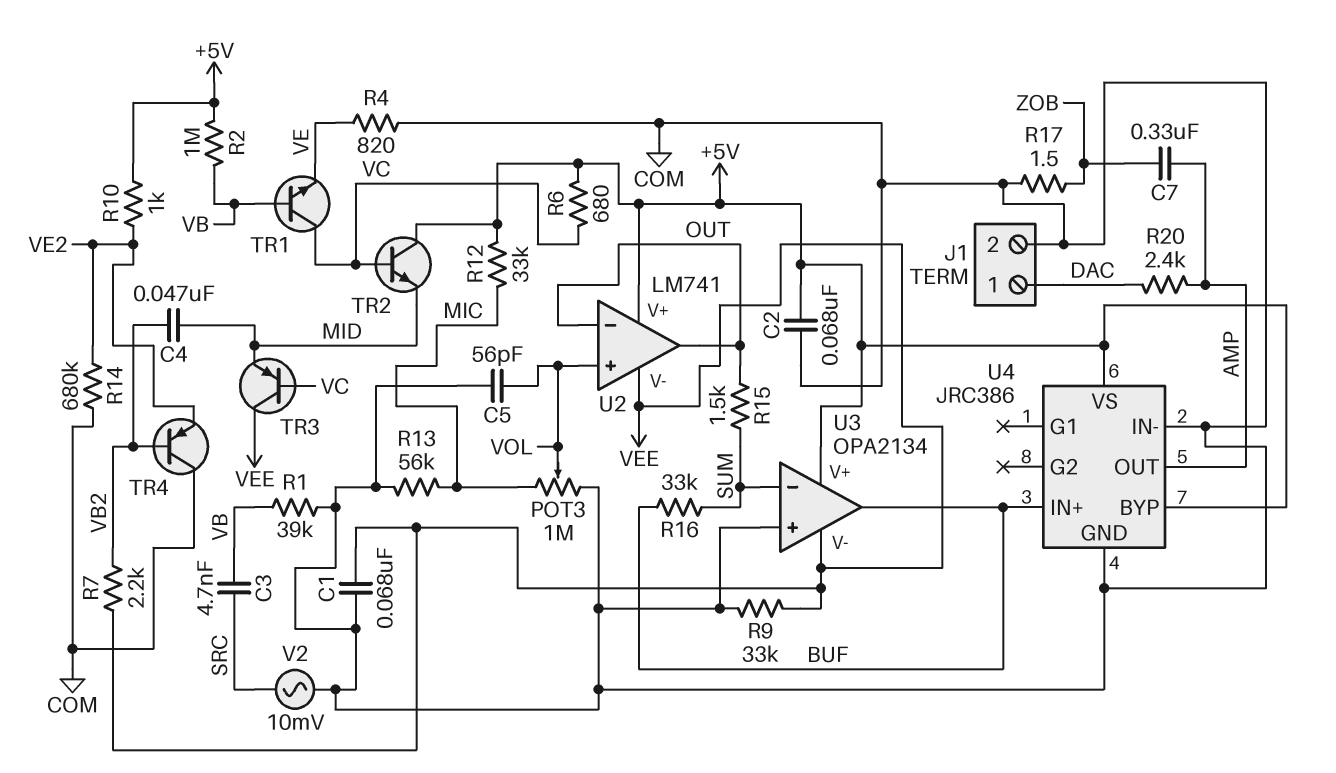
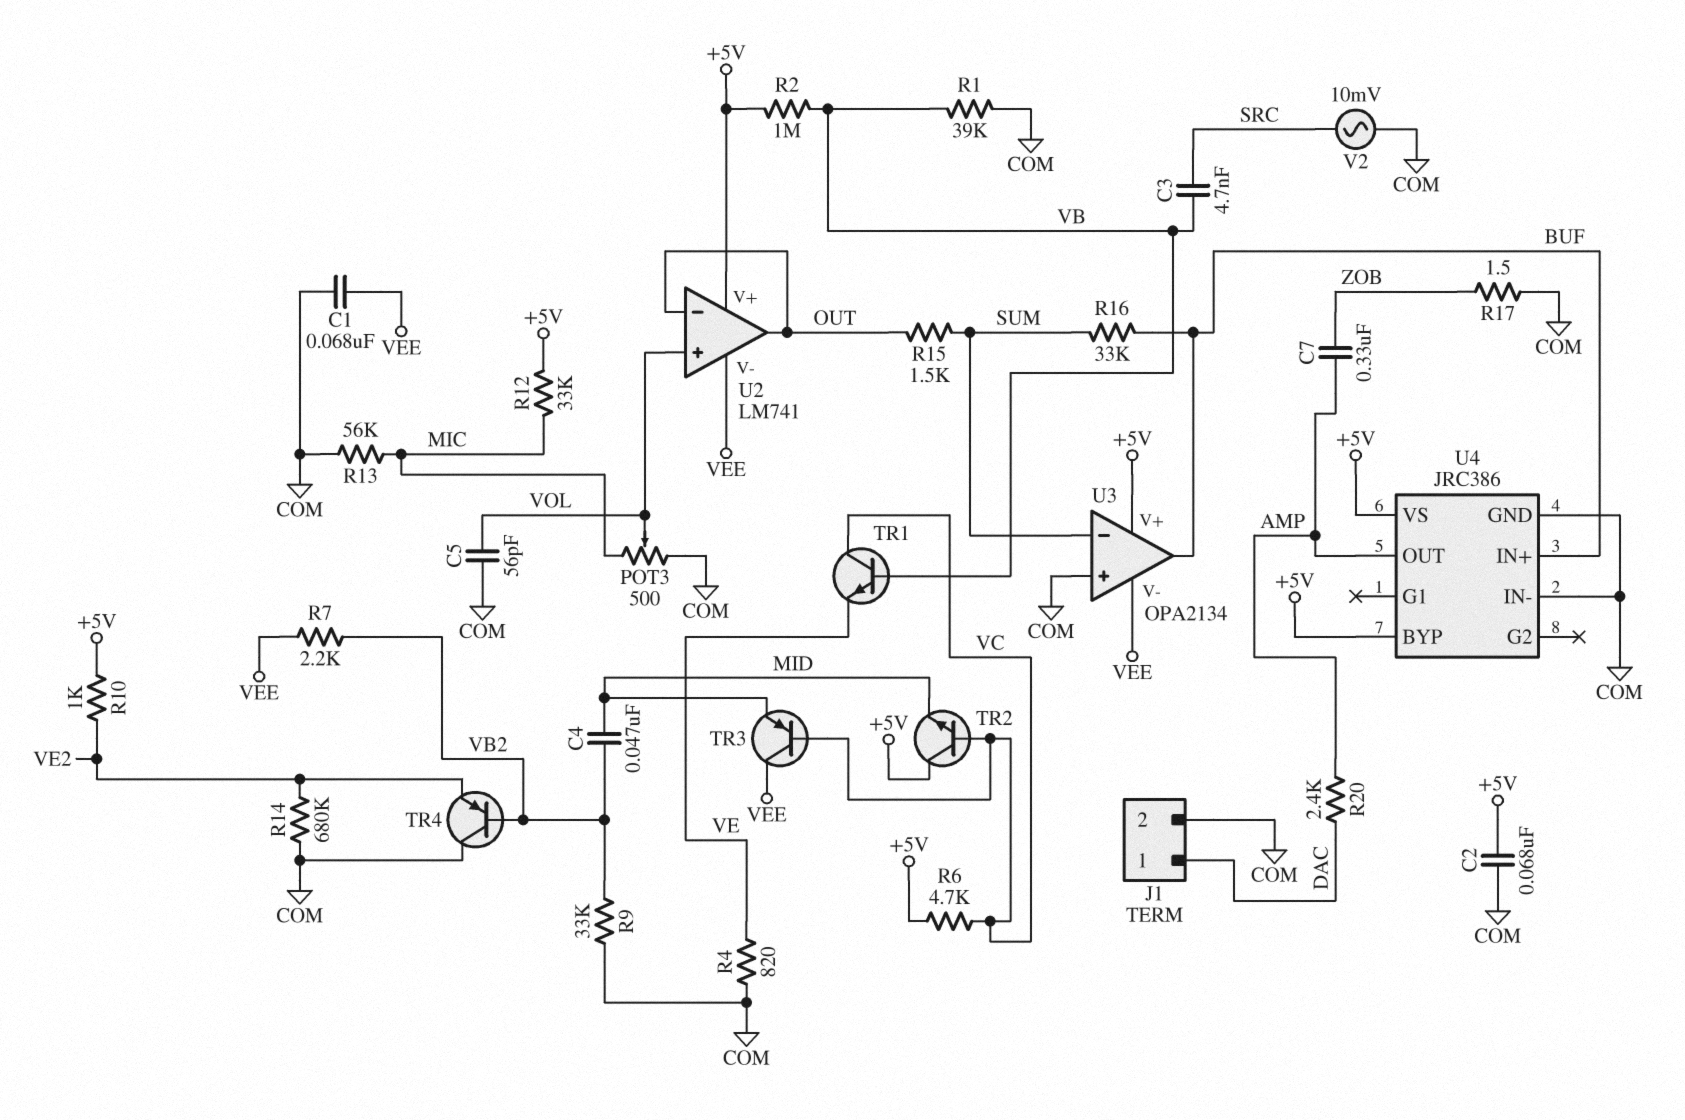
POT3: 1M (COM, MIC, wiper VOL) -> 500 (COM, MIC, wiper VOL)
R6: 680 (+5V, VC) -> 4.7k (+5V, VC)
R9: 33k (COM, VEE) -> 33k (COM, VB2)

